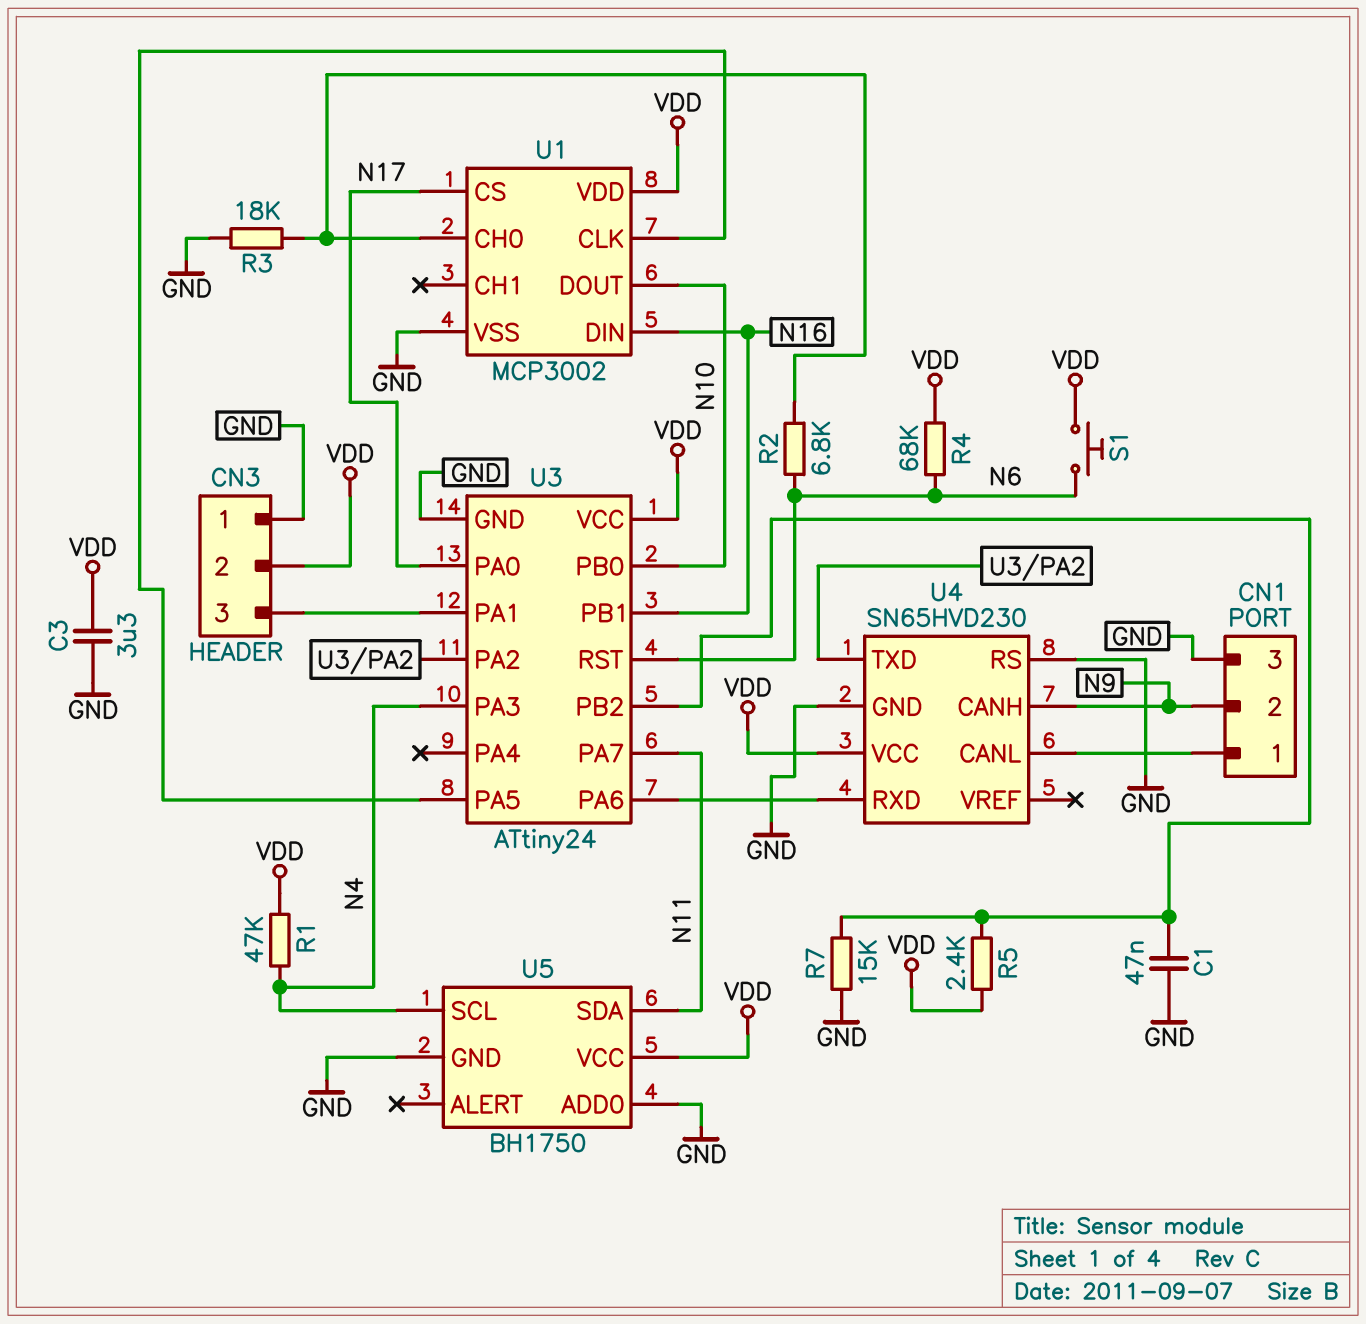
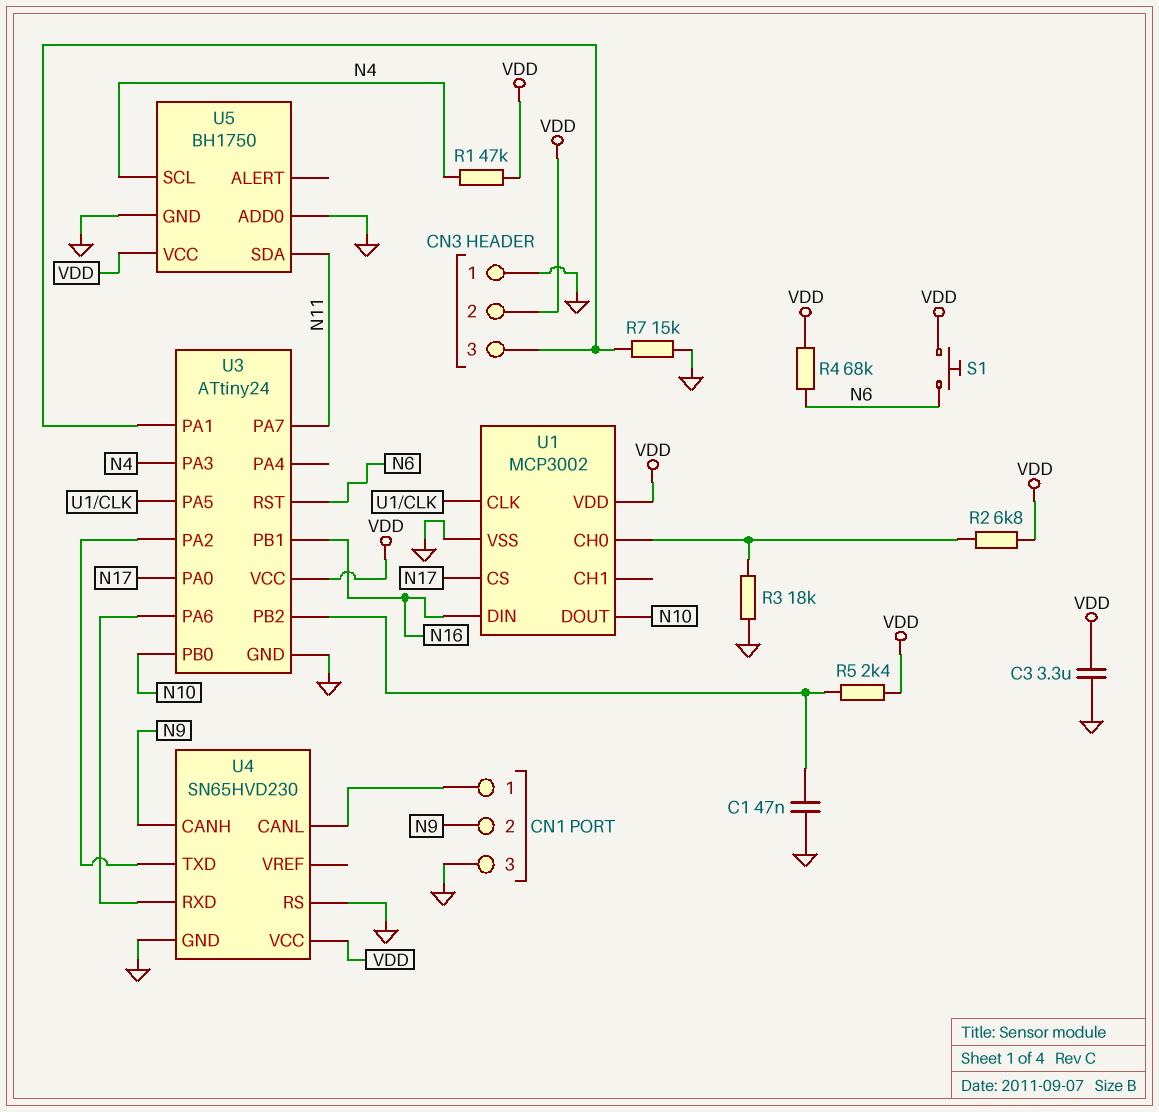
R2: 6.8k (N6, U1/CH0) -> 6.8k (U1/CH0, VDD)
R7: 15k (GND, U3/PB2) -> 15k (CN3/3, GND)

